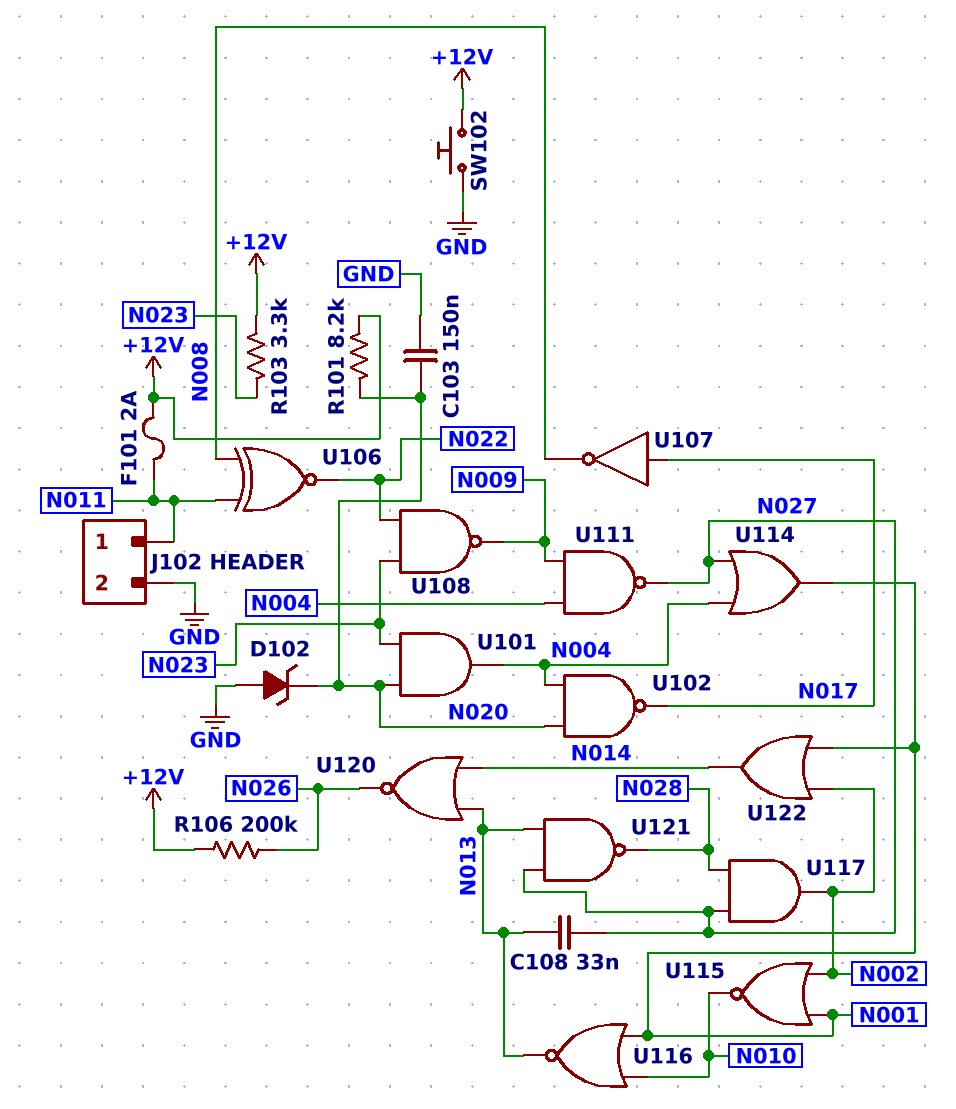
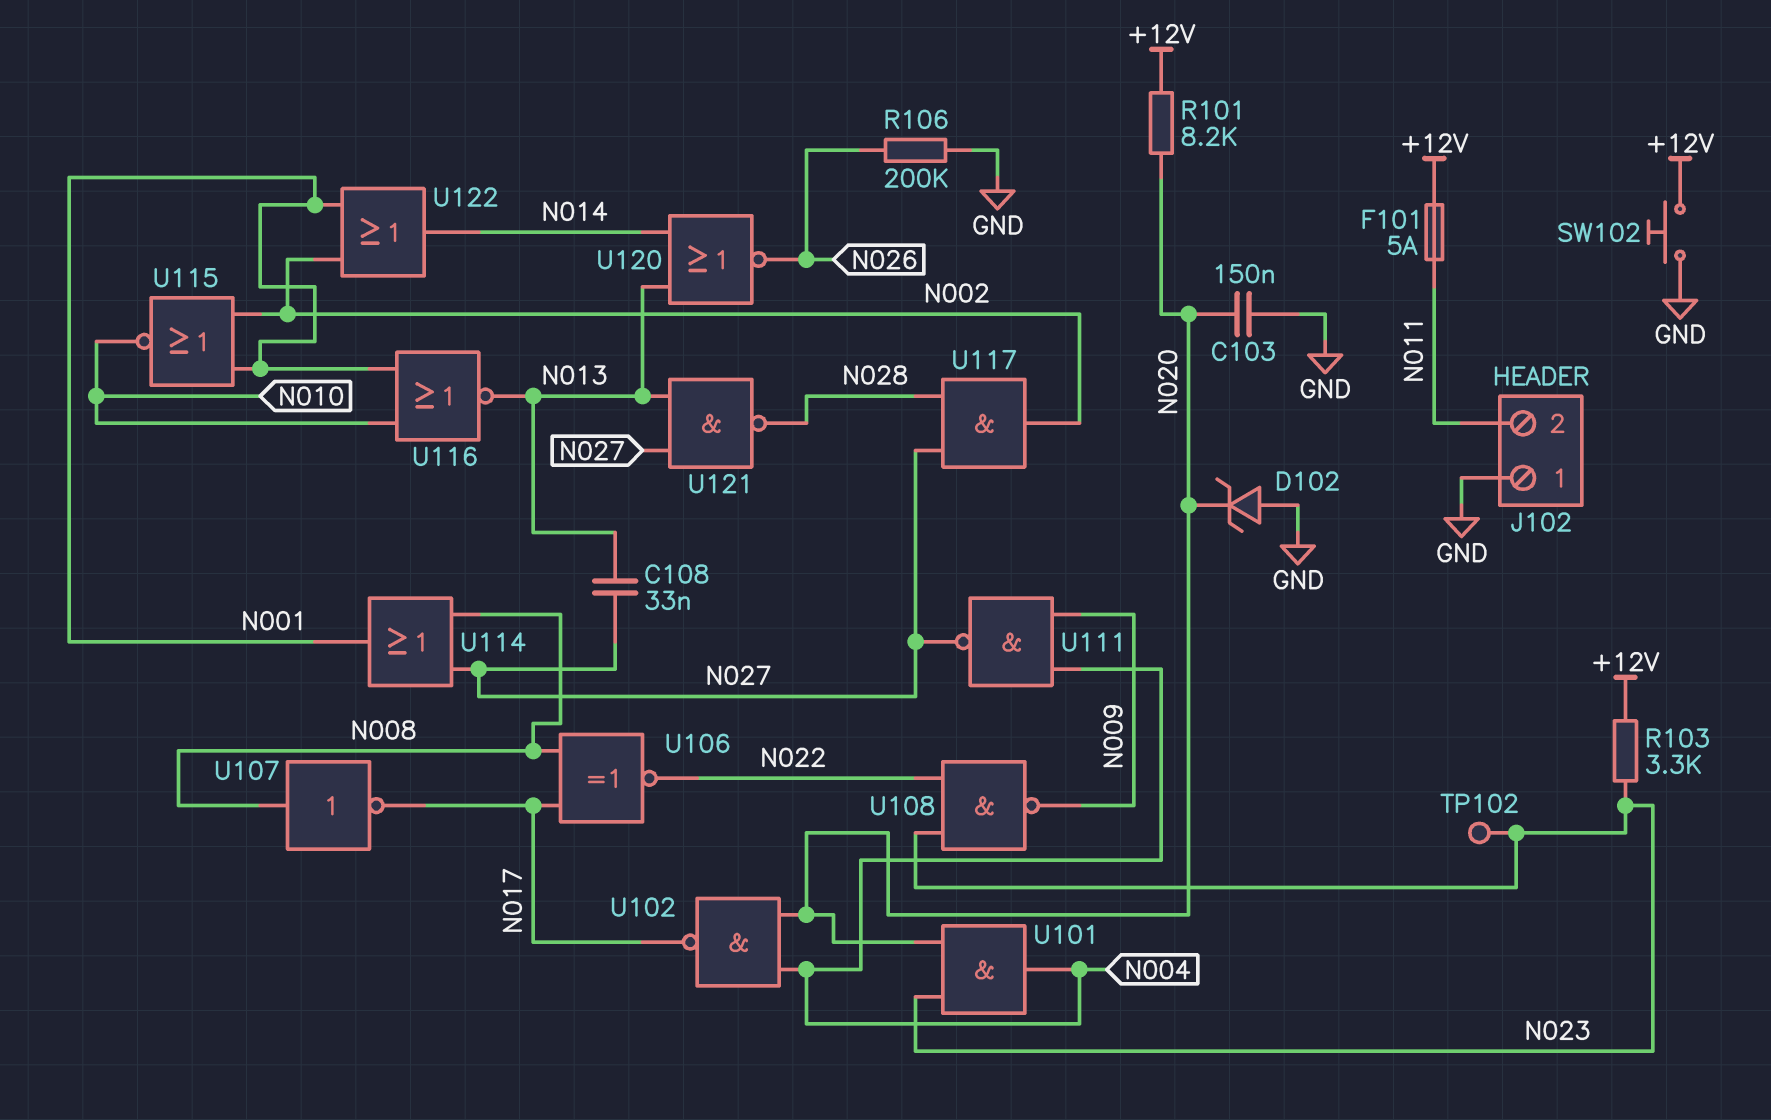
F101: 2A (+12V, N011) -> 5A (+12V, N011)
J102 pin 1: N011 -> GND
J102 pin 2: GND -> N011
R106: 200k (+12V, N026) -> 200k (GND, N026)
TP102: none -> test point (N023)
U106: XNOR (in N008, in N011, out N022) -> XNOR (in N008, in N017, out N022)
U107: NOT (in N017, out N008) -> NOT (in N008, out N017)
U114: OR (in N004, in N027, out N001) -> OR (in N008, in N027, out N001)

